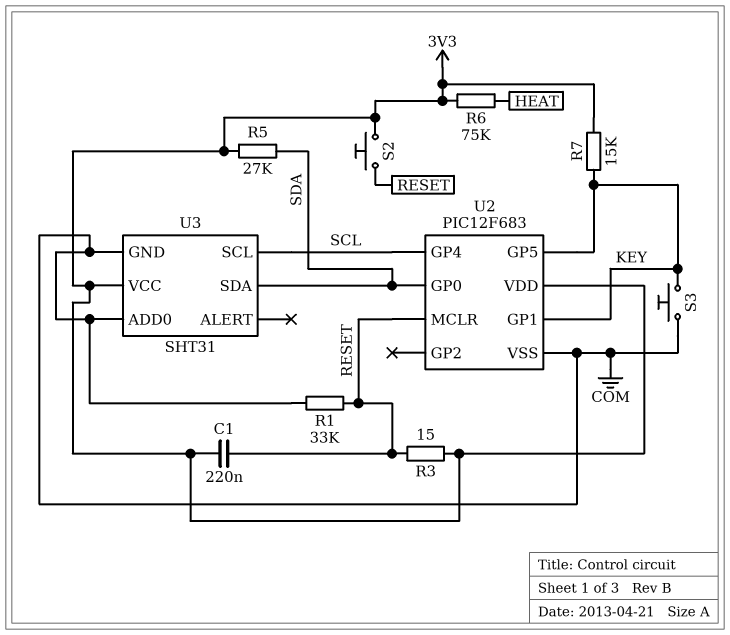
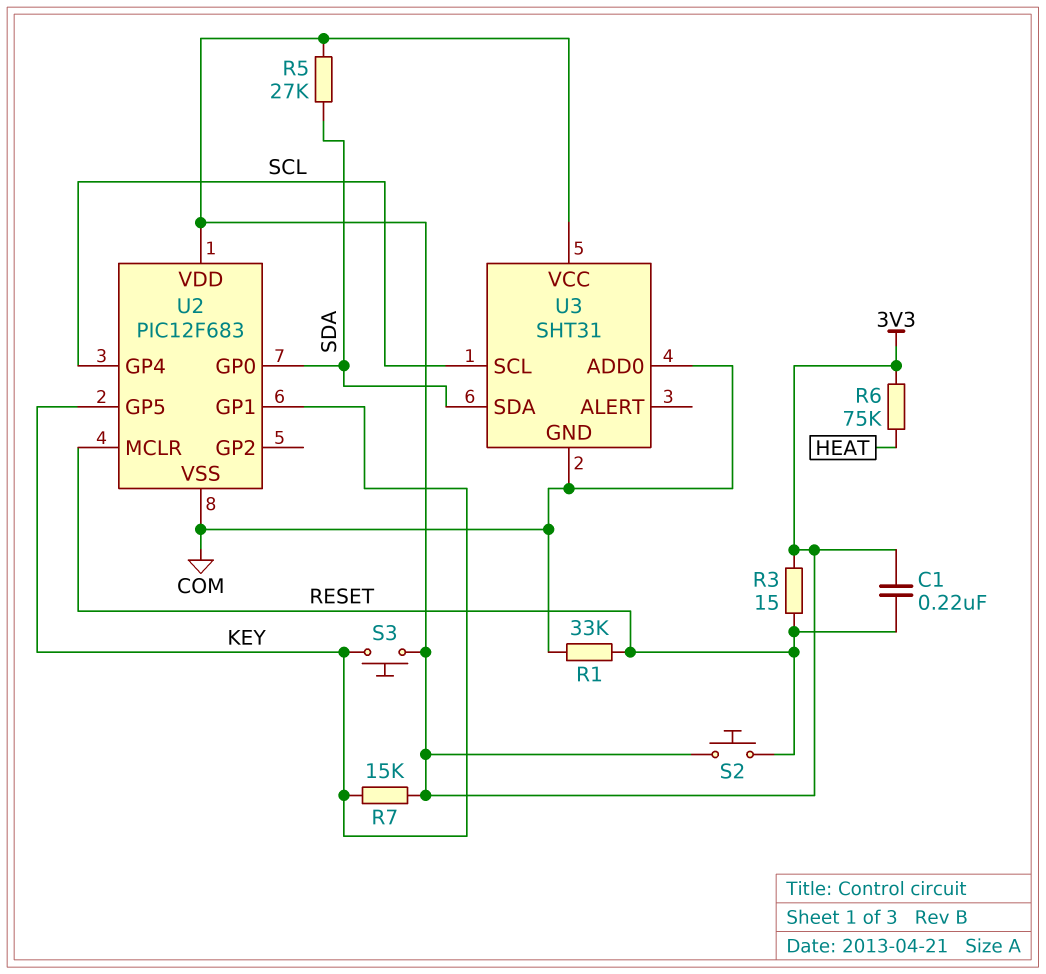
S3: button (COM, KEY) -> button (3V3, KEY)

